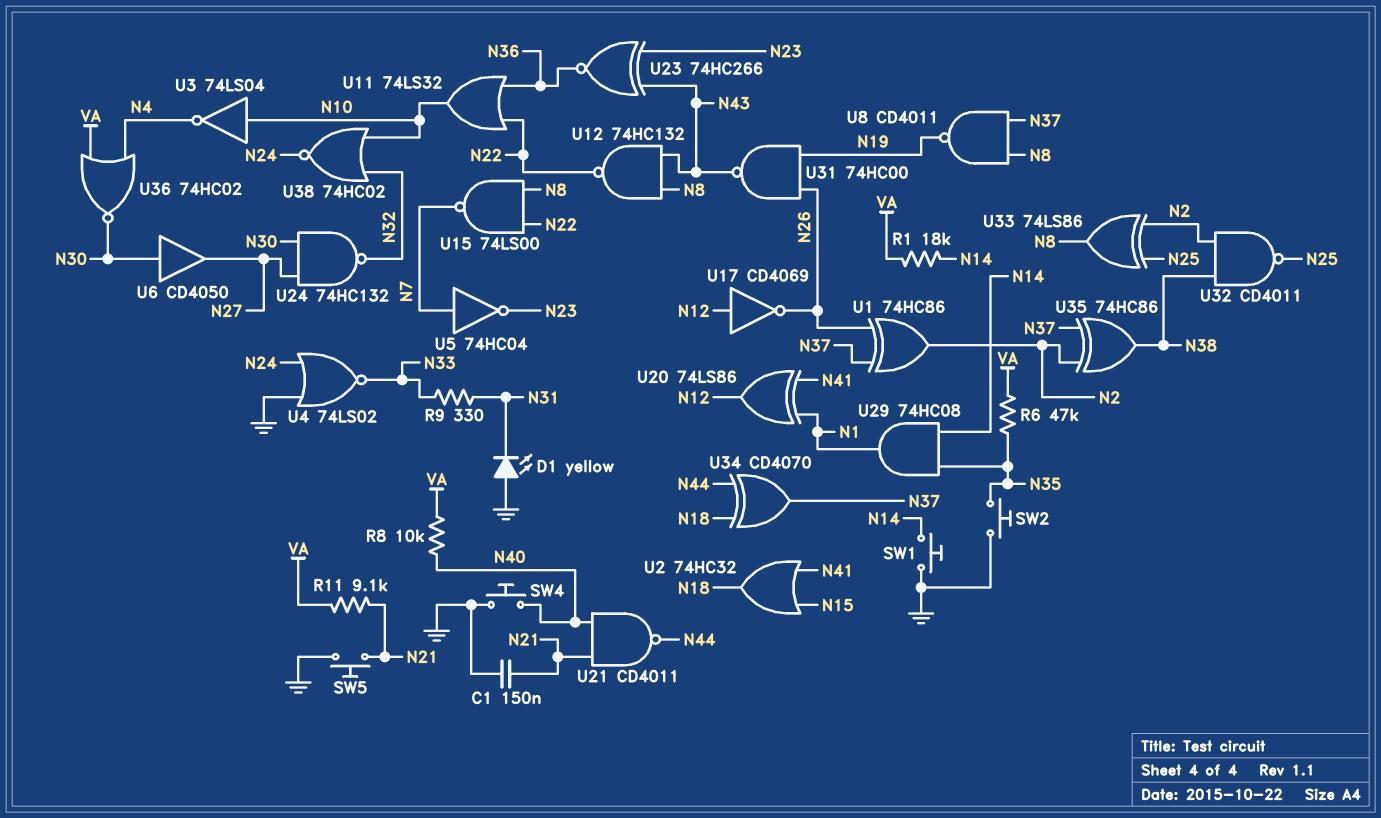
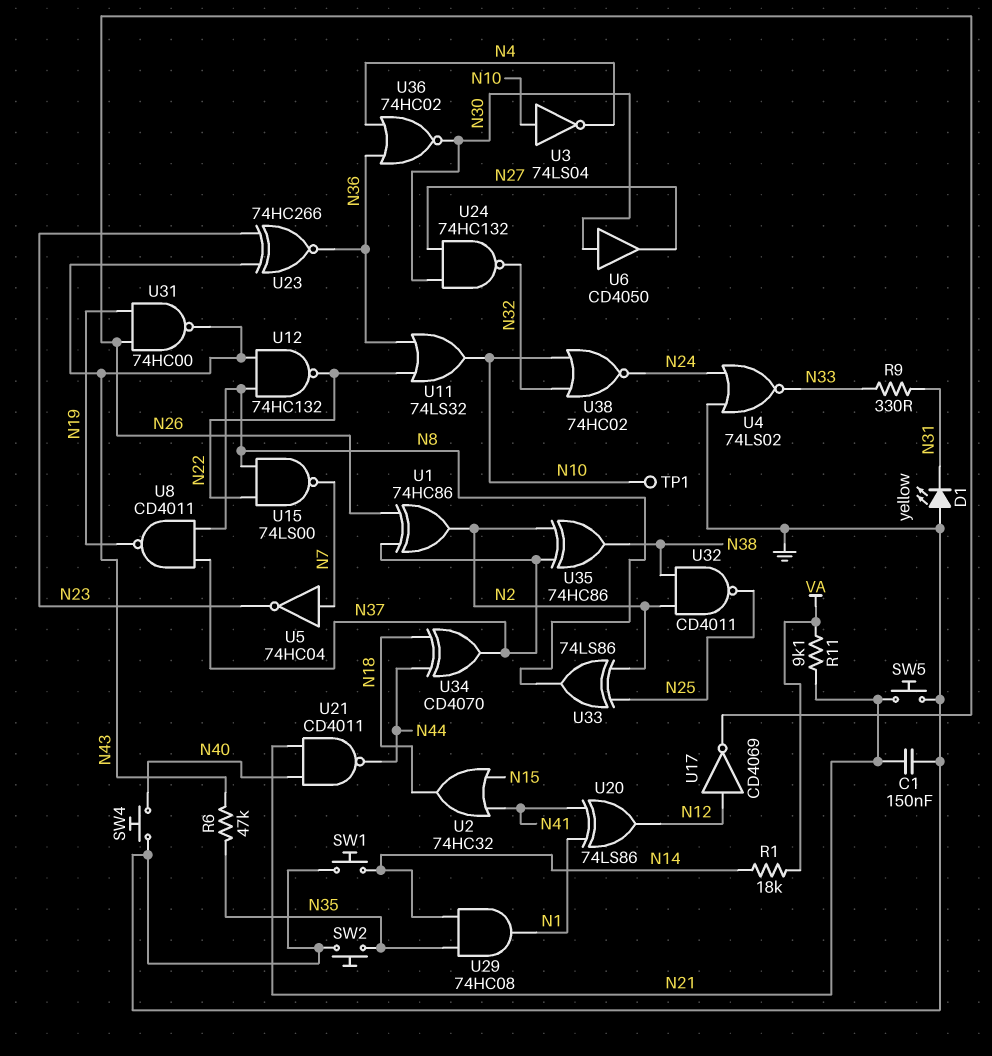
R6: 47k (N35, VA) -> 47k (N35, N43)
R8: 10k (N40, VA) -> none
TP1: none -> test point (N10)
U36: NOR 74HC02 (in N4, in VA, out N30) -> NOR 74HC02 (in N4, in N36, out N30)

